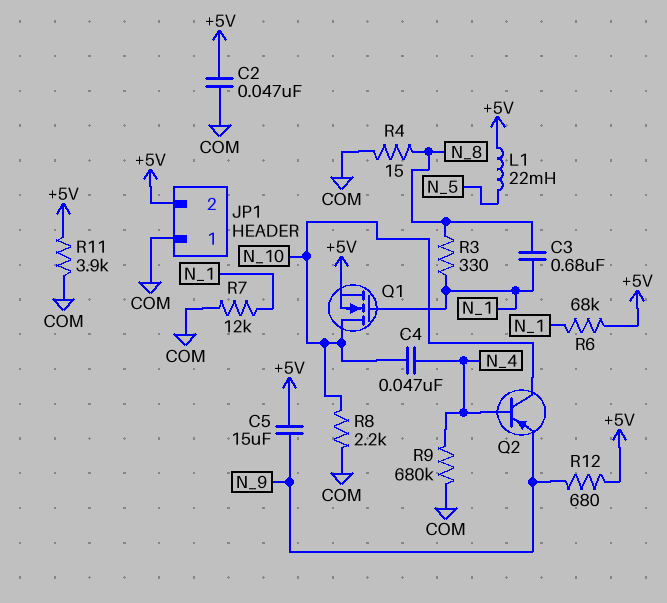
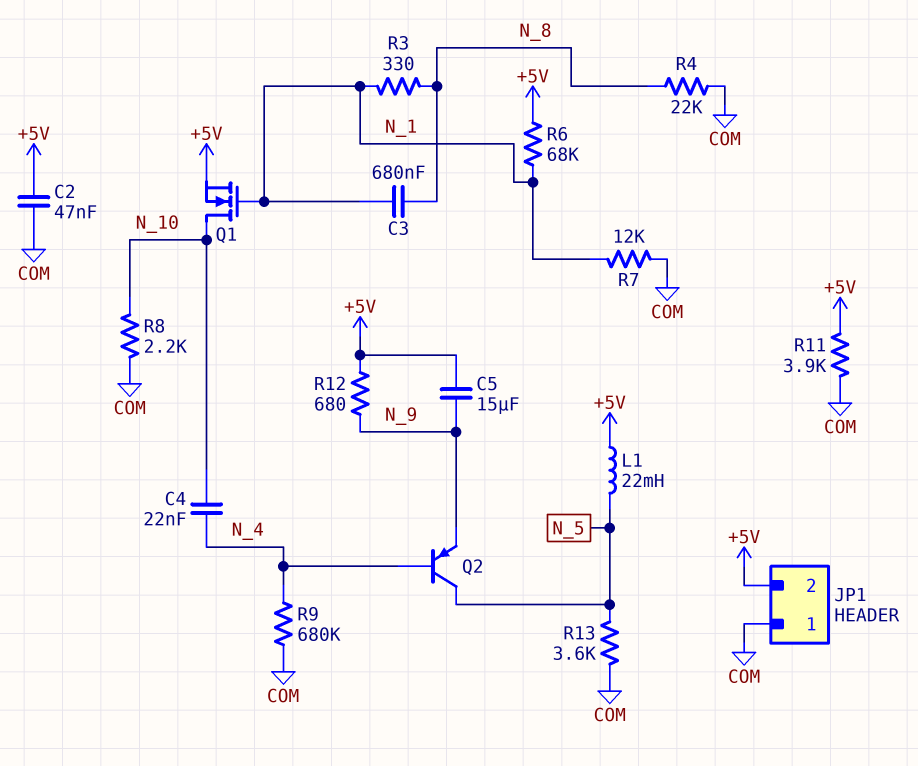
C4: 47nF (N_4, N_10) -> 22nF (N_4, N_10)
Q2: PNP (B N_4, C N_10, E N_9) -> PNP (B N_4, C N_5, E N_9)
R4: 15 (COM, N_8) -> 22k (COM, N_8)
R13: none -> 3.6k (COM, N_5)

